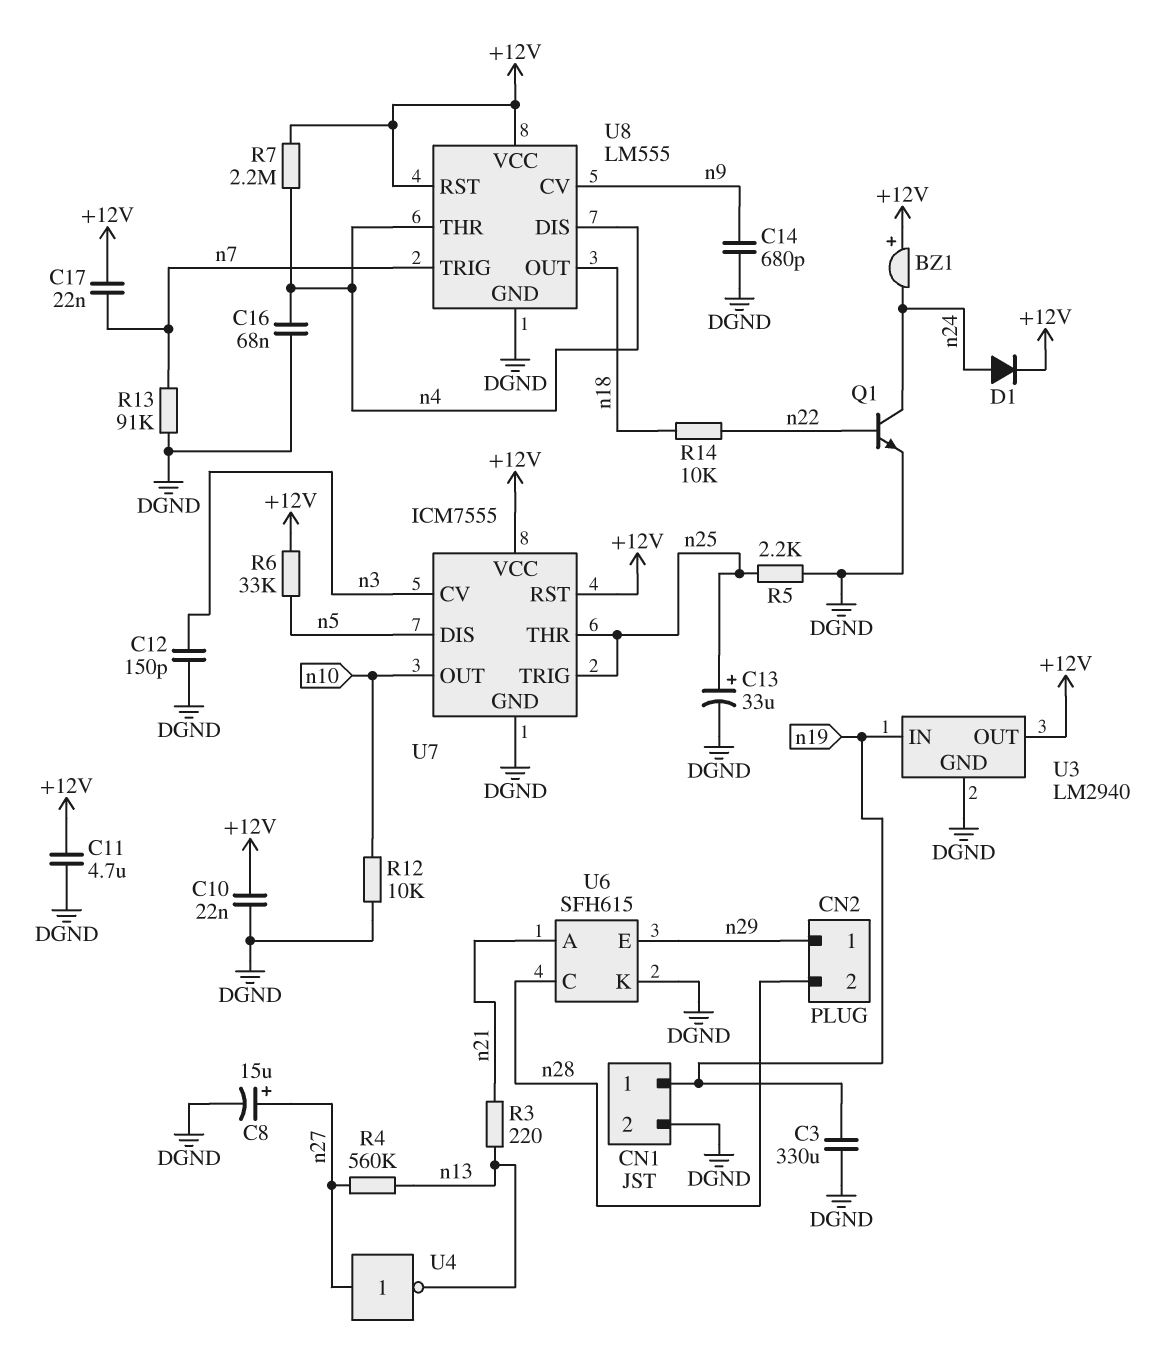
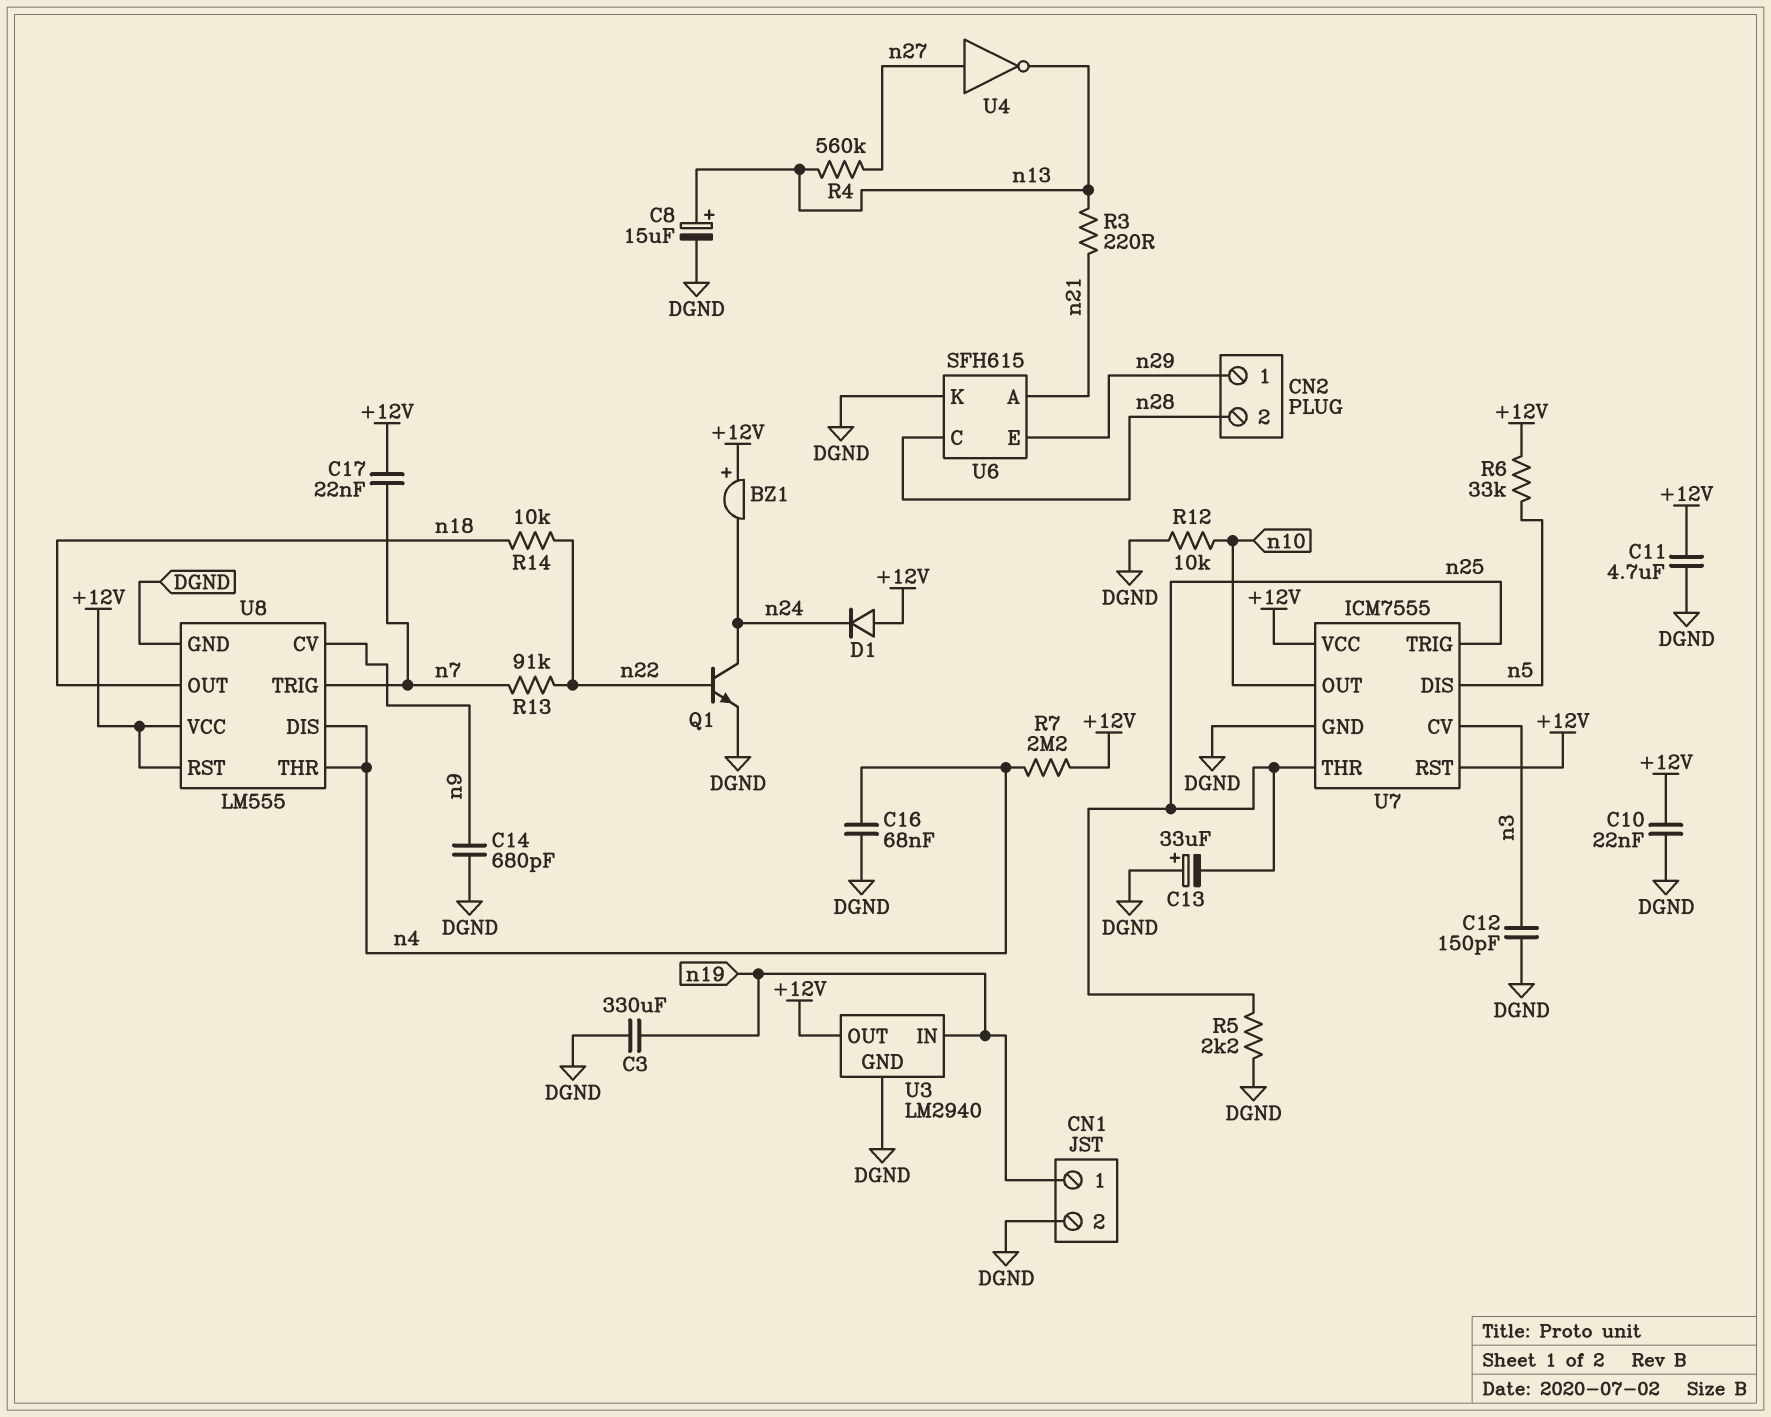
C8: 15uF (plus n27, minus DGND) -> 15uF (plus n13, minus DGND)
C13: 33uF (plus n25, minus DGND) -> 33uF (plus DGND, minus n25)
D1: diode (A n24, K +12V) -> diode (A +12V, K n24)
R13: 91k (DGND, n7) -> 91k (n7, n22)

